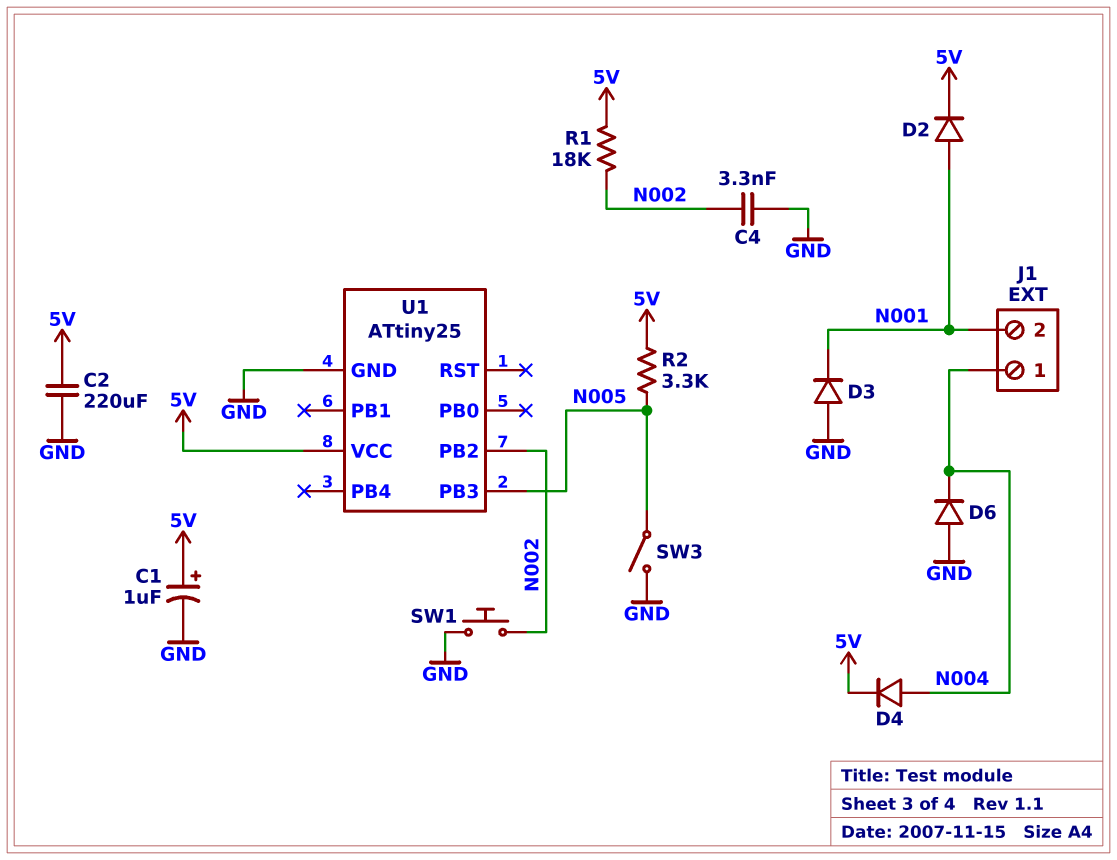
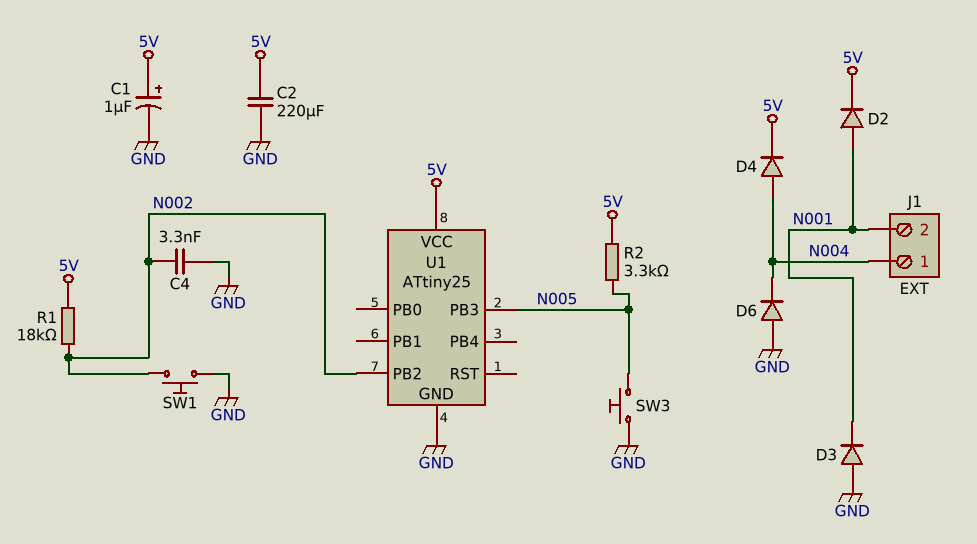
SW3: switch (GND, N005) -> button (GND, N005)

